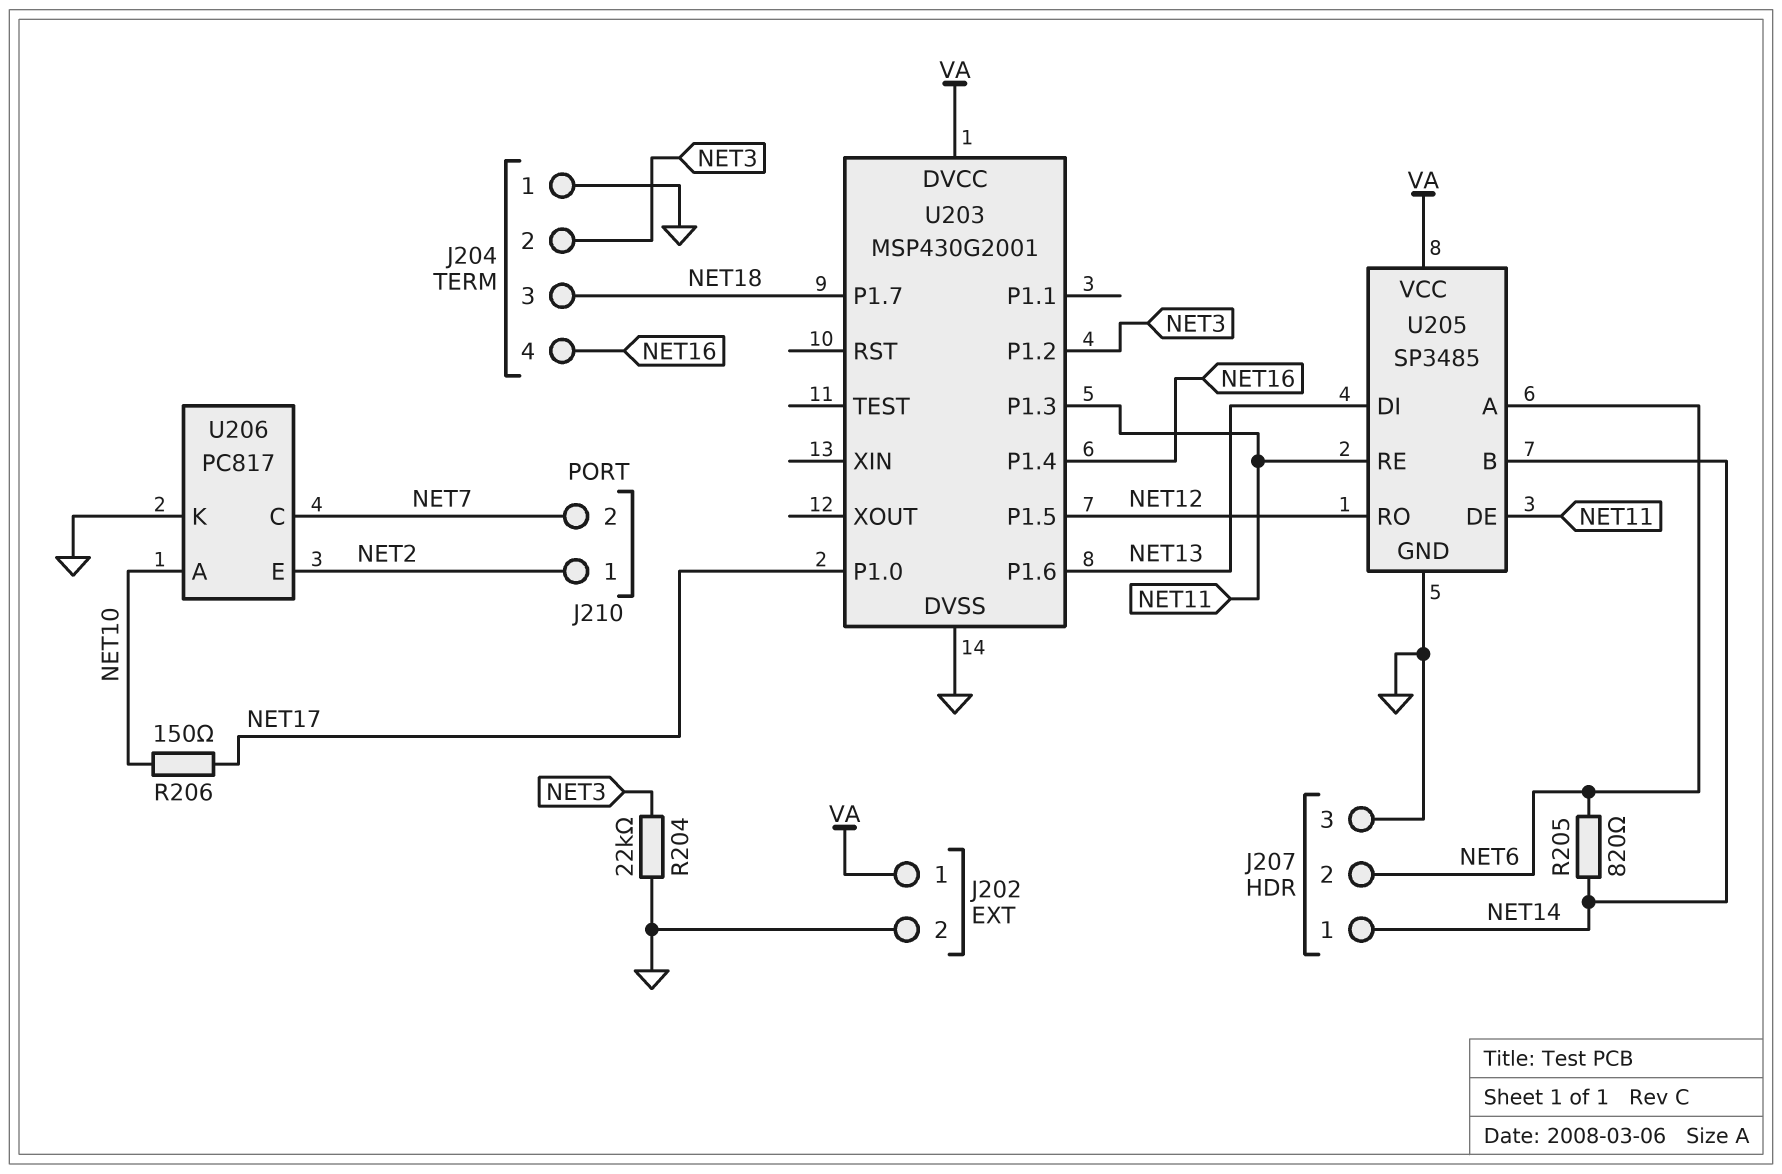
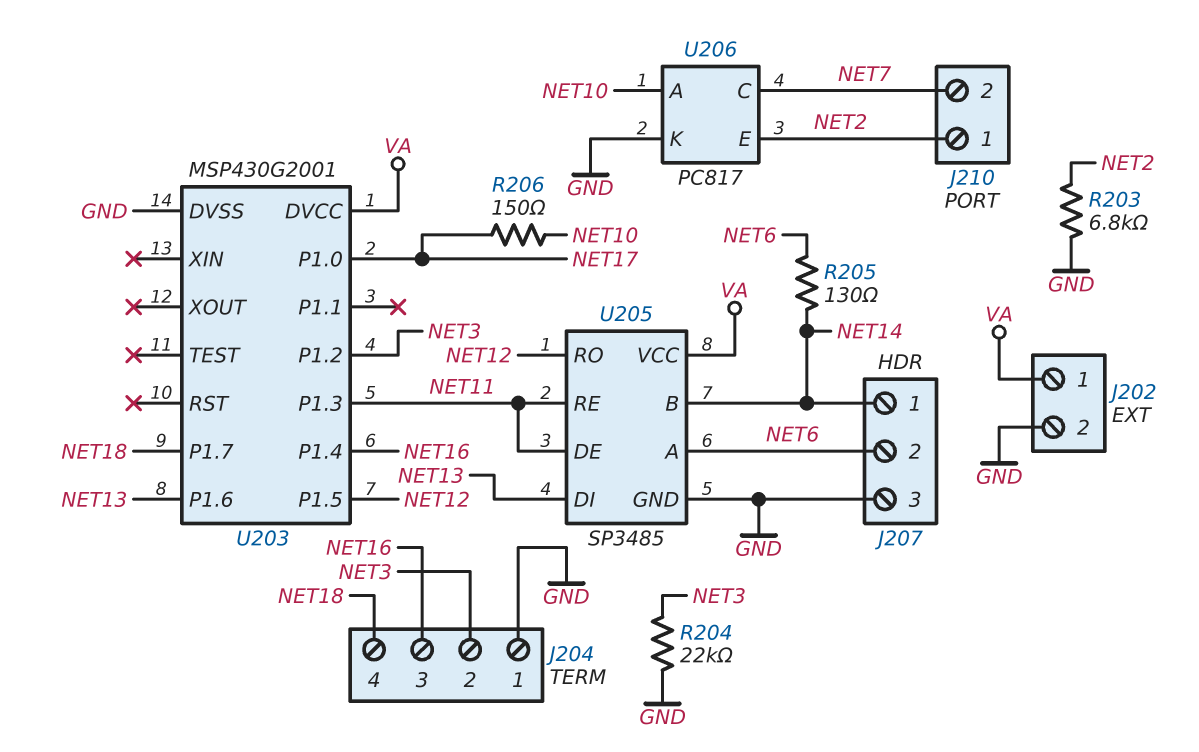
J204 pin 3: NET18 -> NET16
J204 pin 4: NET16 -> NET18
R203: none -> 6.8k (GND, NET2)
R205: 820 (NET6, NET14) -> 130 (NET6, NET14)

